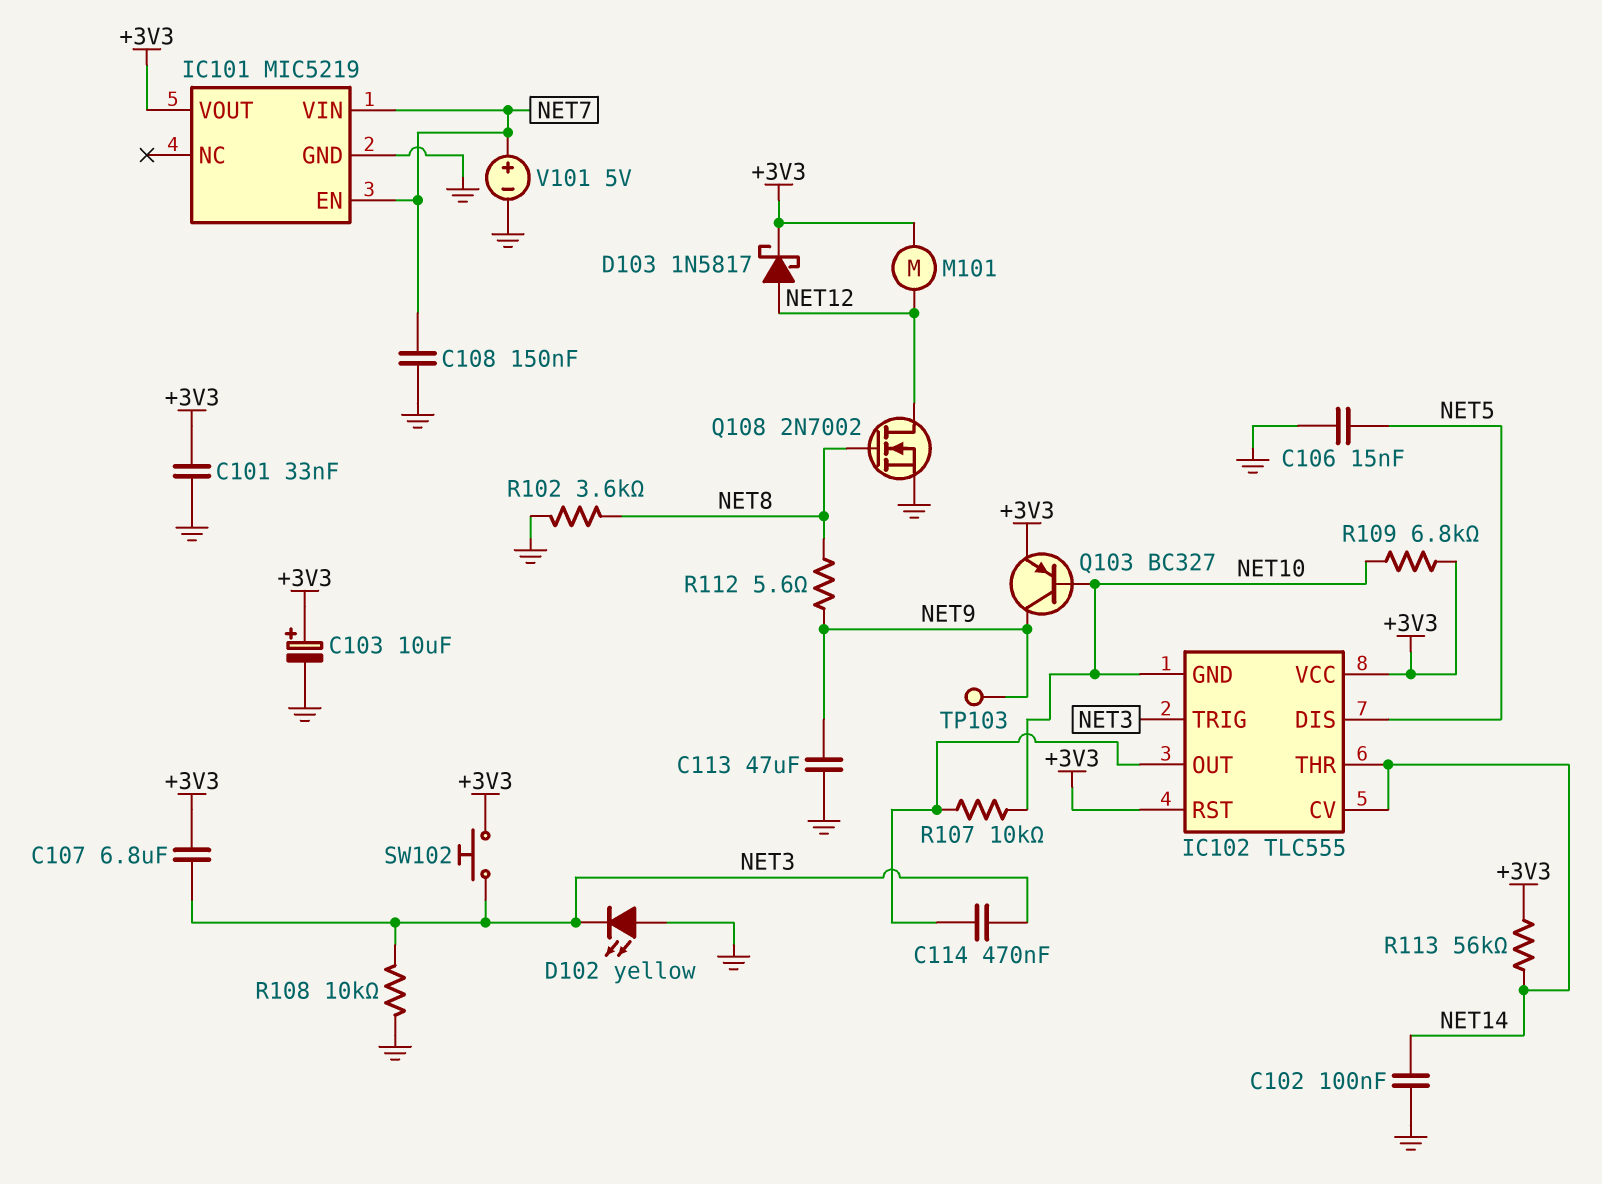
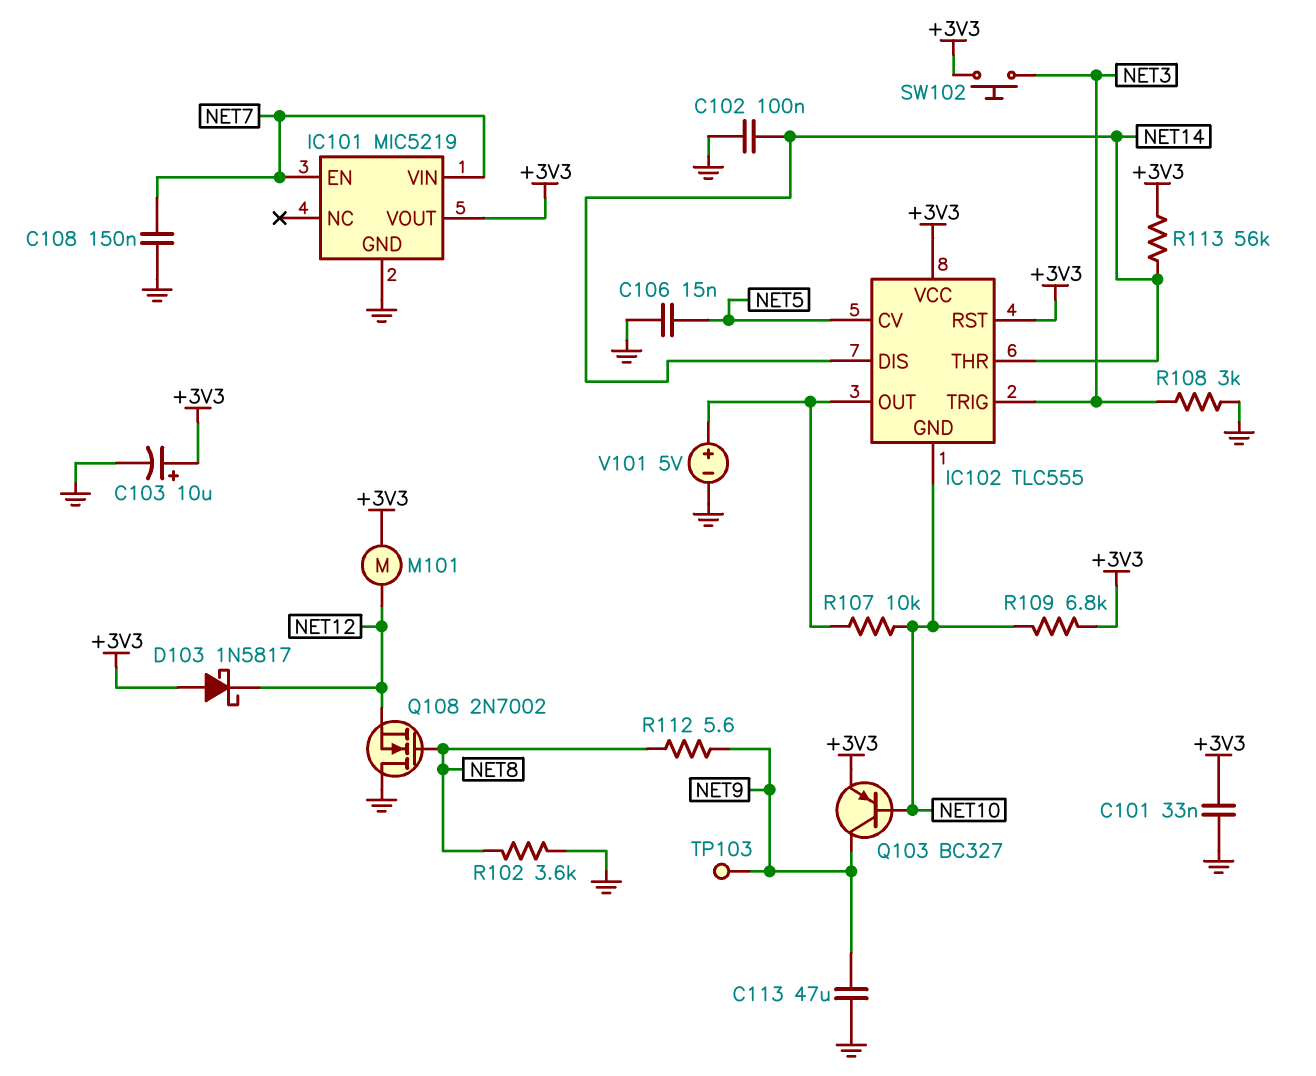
C107: 6.8uF (+3V3, NET3) -> none
C114: 470nF (IC102/OUT, NET3) -> none
D102: LED yellow (A GND, K NET3) -> none
D103: schottky 1N5817 (A NET12, K +3V3) -> schottky 1N5817 (A +3V3, K NET12)
IC102 pin CV: NET14 -> NET5
IC102 pin DIS: NET5 -> NET14
Q108: NMOS 2N7002 (G NET8, D NET12, S GND) -> NMOS 2N7002 (G NET8, D GND, S NET12)
R108: 10k (GND, NET3) -> 3k (GND, NET3)
V101: 5V (plus NET7, minus GND) -> 5V (plus IC102/OUT, minus GND)

